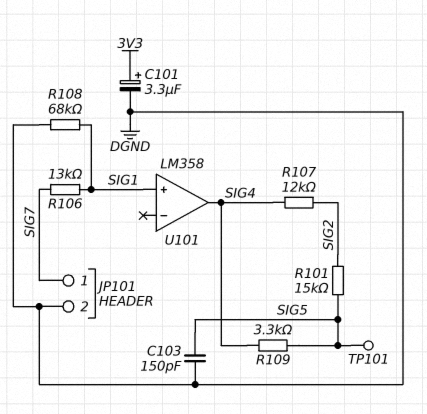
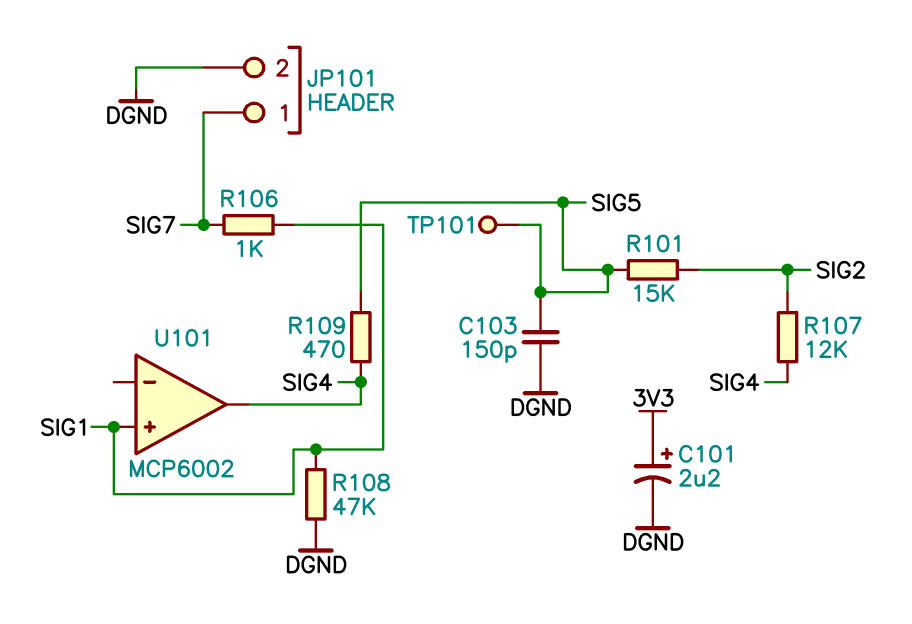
C101: 3.3uF (plus 3V3, minus DGND) -> 2.2uF (plus 3V3, minus DGND)
R106: 13k (SIG1, SIG7) -> 1k (SIG1, SIG7)
R108: 68k (DGND, SIG1) -> 47k (DGND, SIG1)
R109: 3.3k (SIG4, SIG5) -> 470 (SIG4, SIG5)
U101: LM358 -> MCP6002

